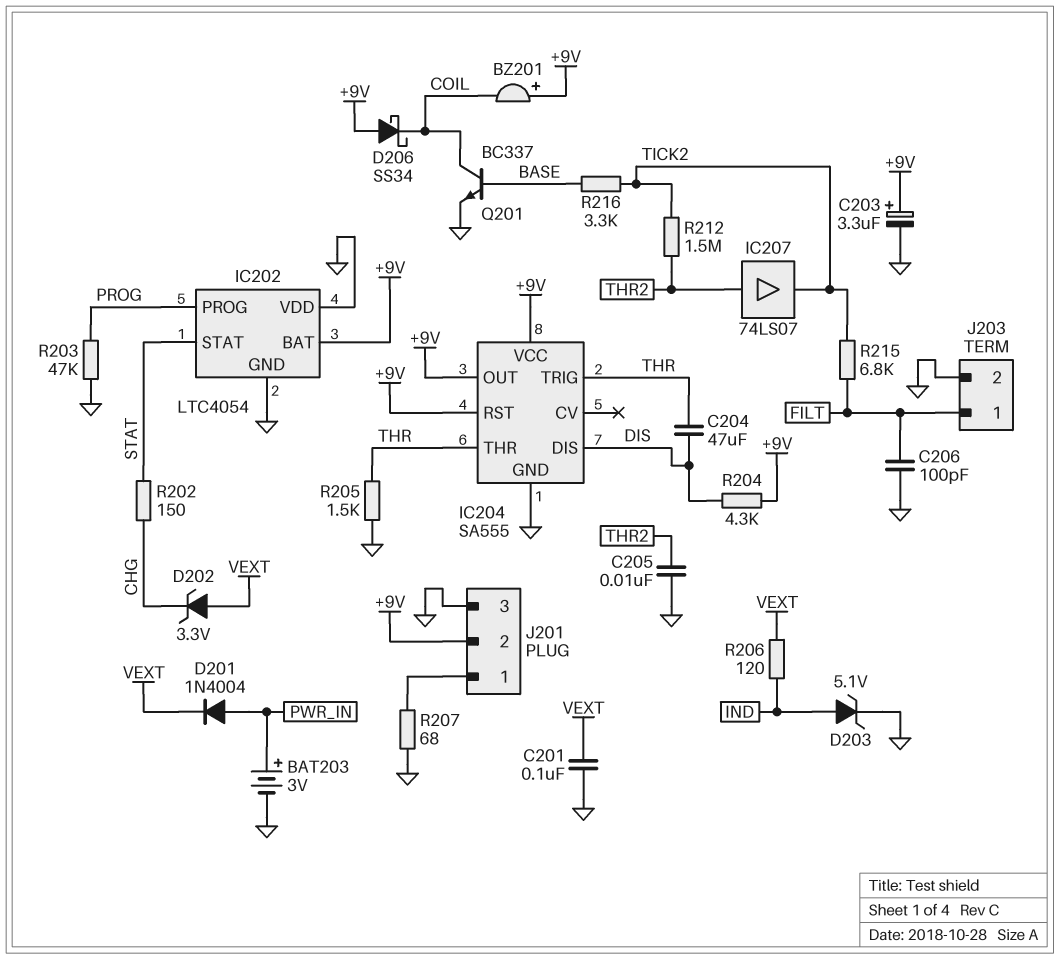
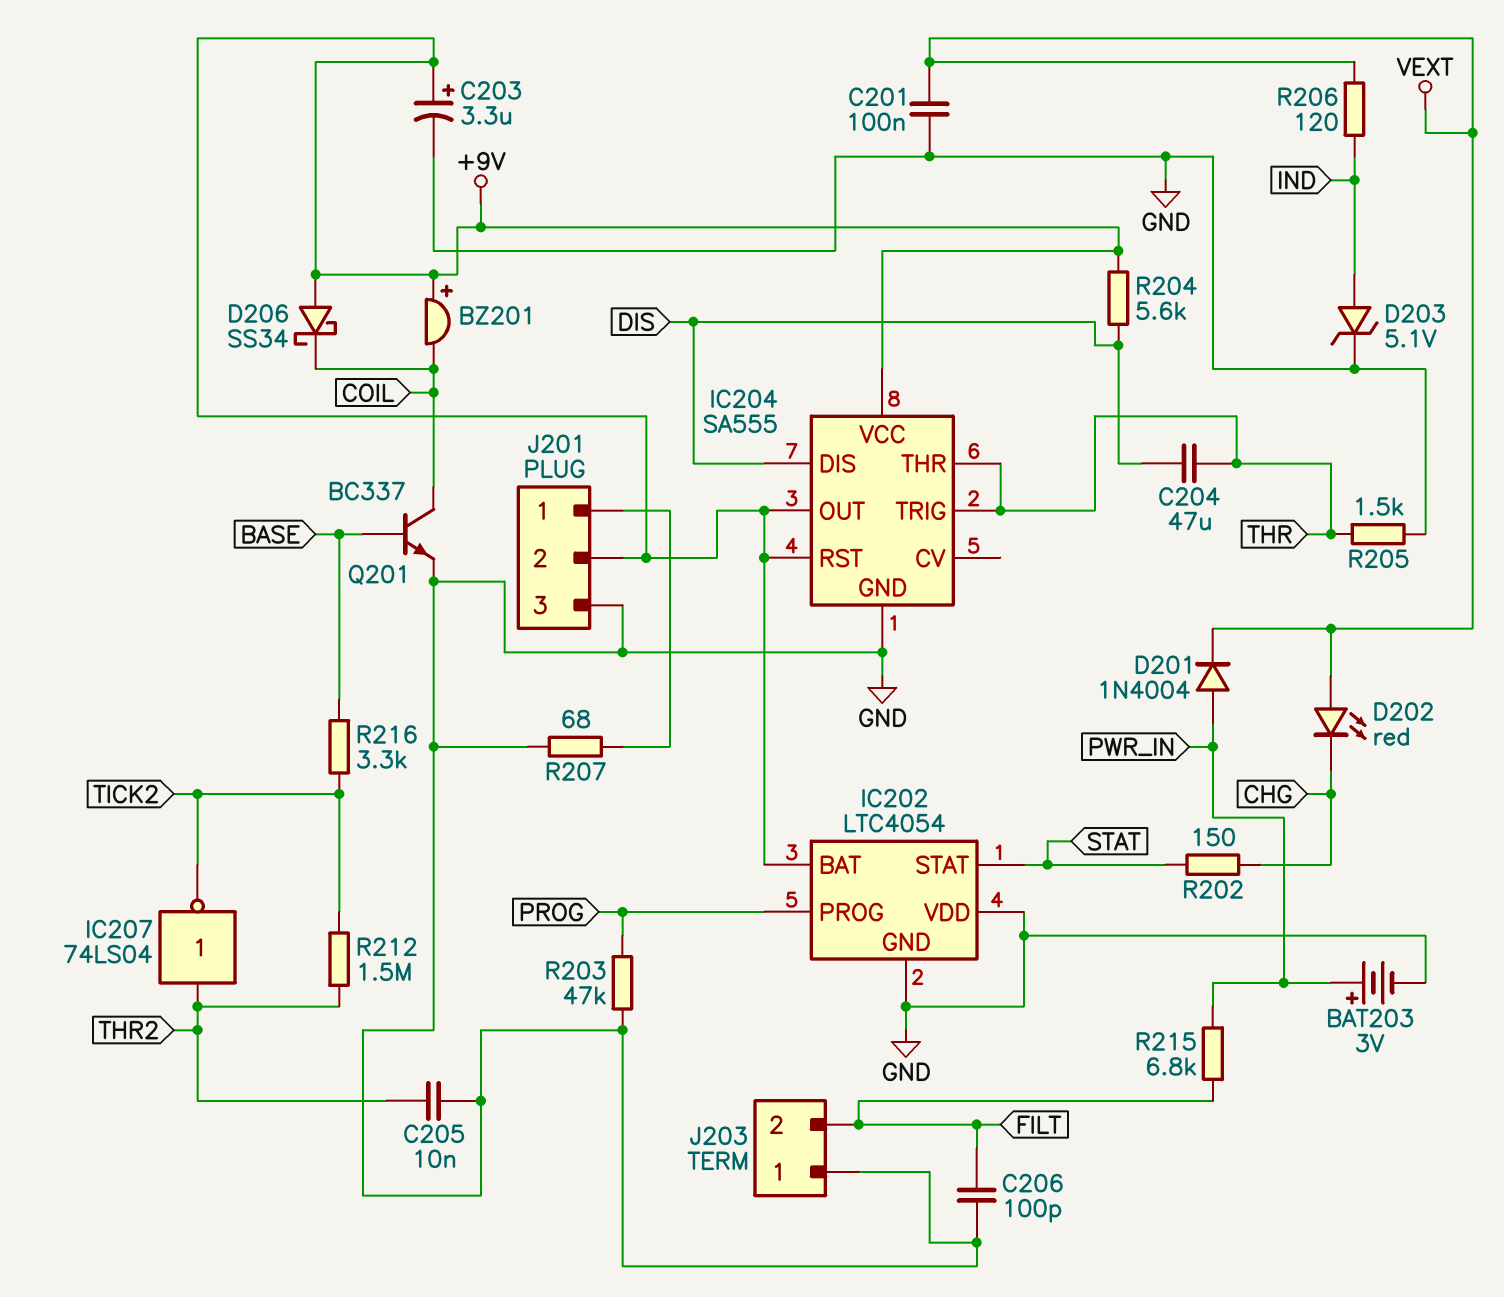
D202: zener 3.3V (A VEXT, K CHG) -> LED red (A VEXT, K CHG)
IC207: buffer 74LS07 (in THR2, out TICK2) -> NOT 74LS04 (in THR2, out TICK2)
J203 pin 1: FILT -> GND
J203 pin 2: GND -> FILT
R204: 4.3k (+9V, DIS) -> 5.6k (+9V, DIS)
R215: 6.8k (FILT, TICK2) -> 6.8k (FILT, PWR_IN)

